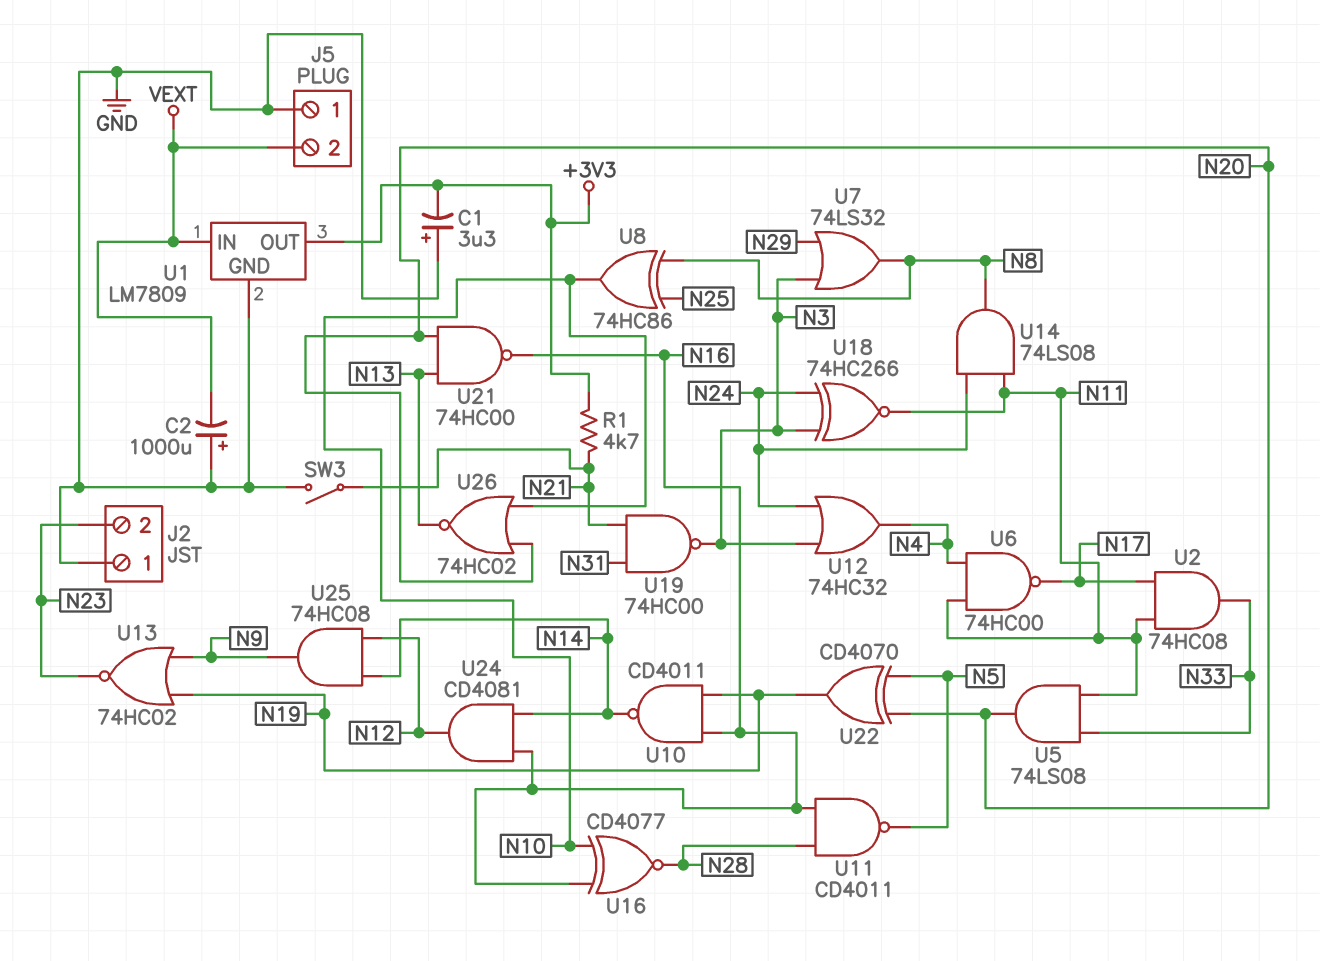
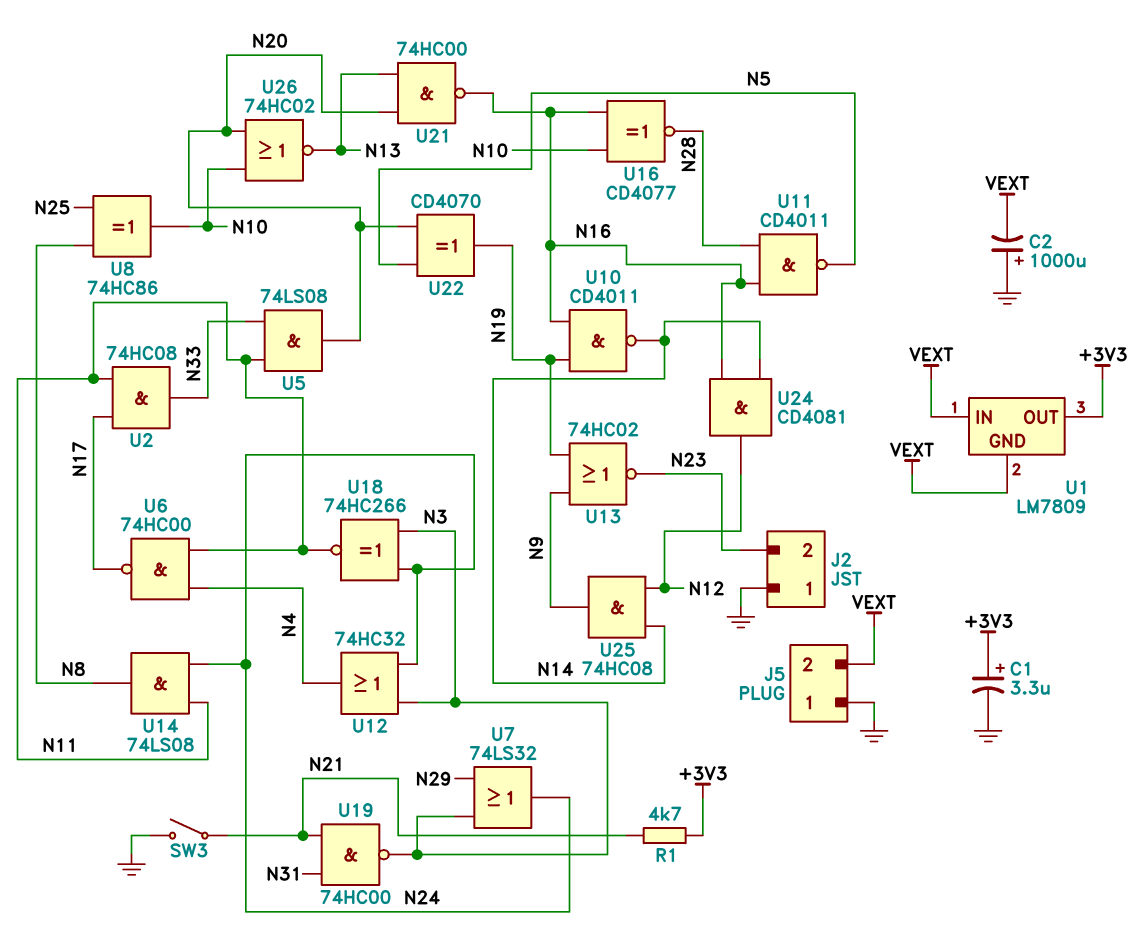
C1: 3.3uF (plus GND, minus +3V3) -> 3.3uF (plus +3V3, minus GND)
U1 pin GND: GND -> VEXT
U7: OR 74LS32 (in N3, in N29, out N8) -> OR 74LS32 (in N3, in N29, out N24)

